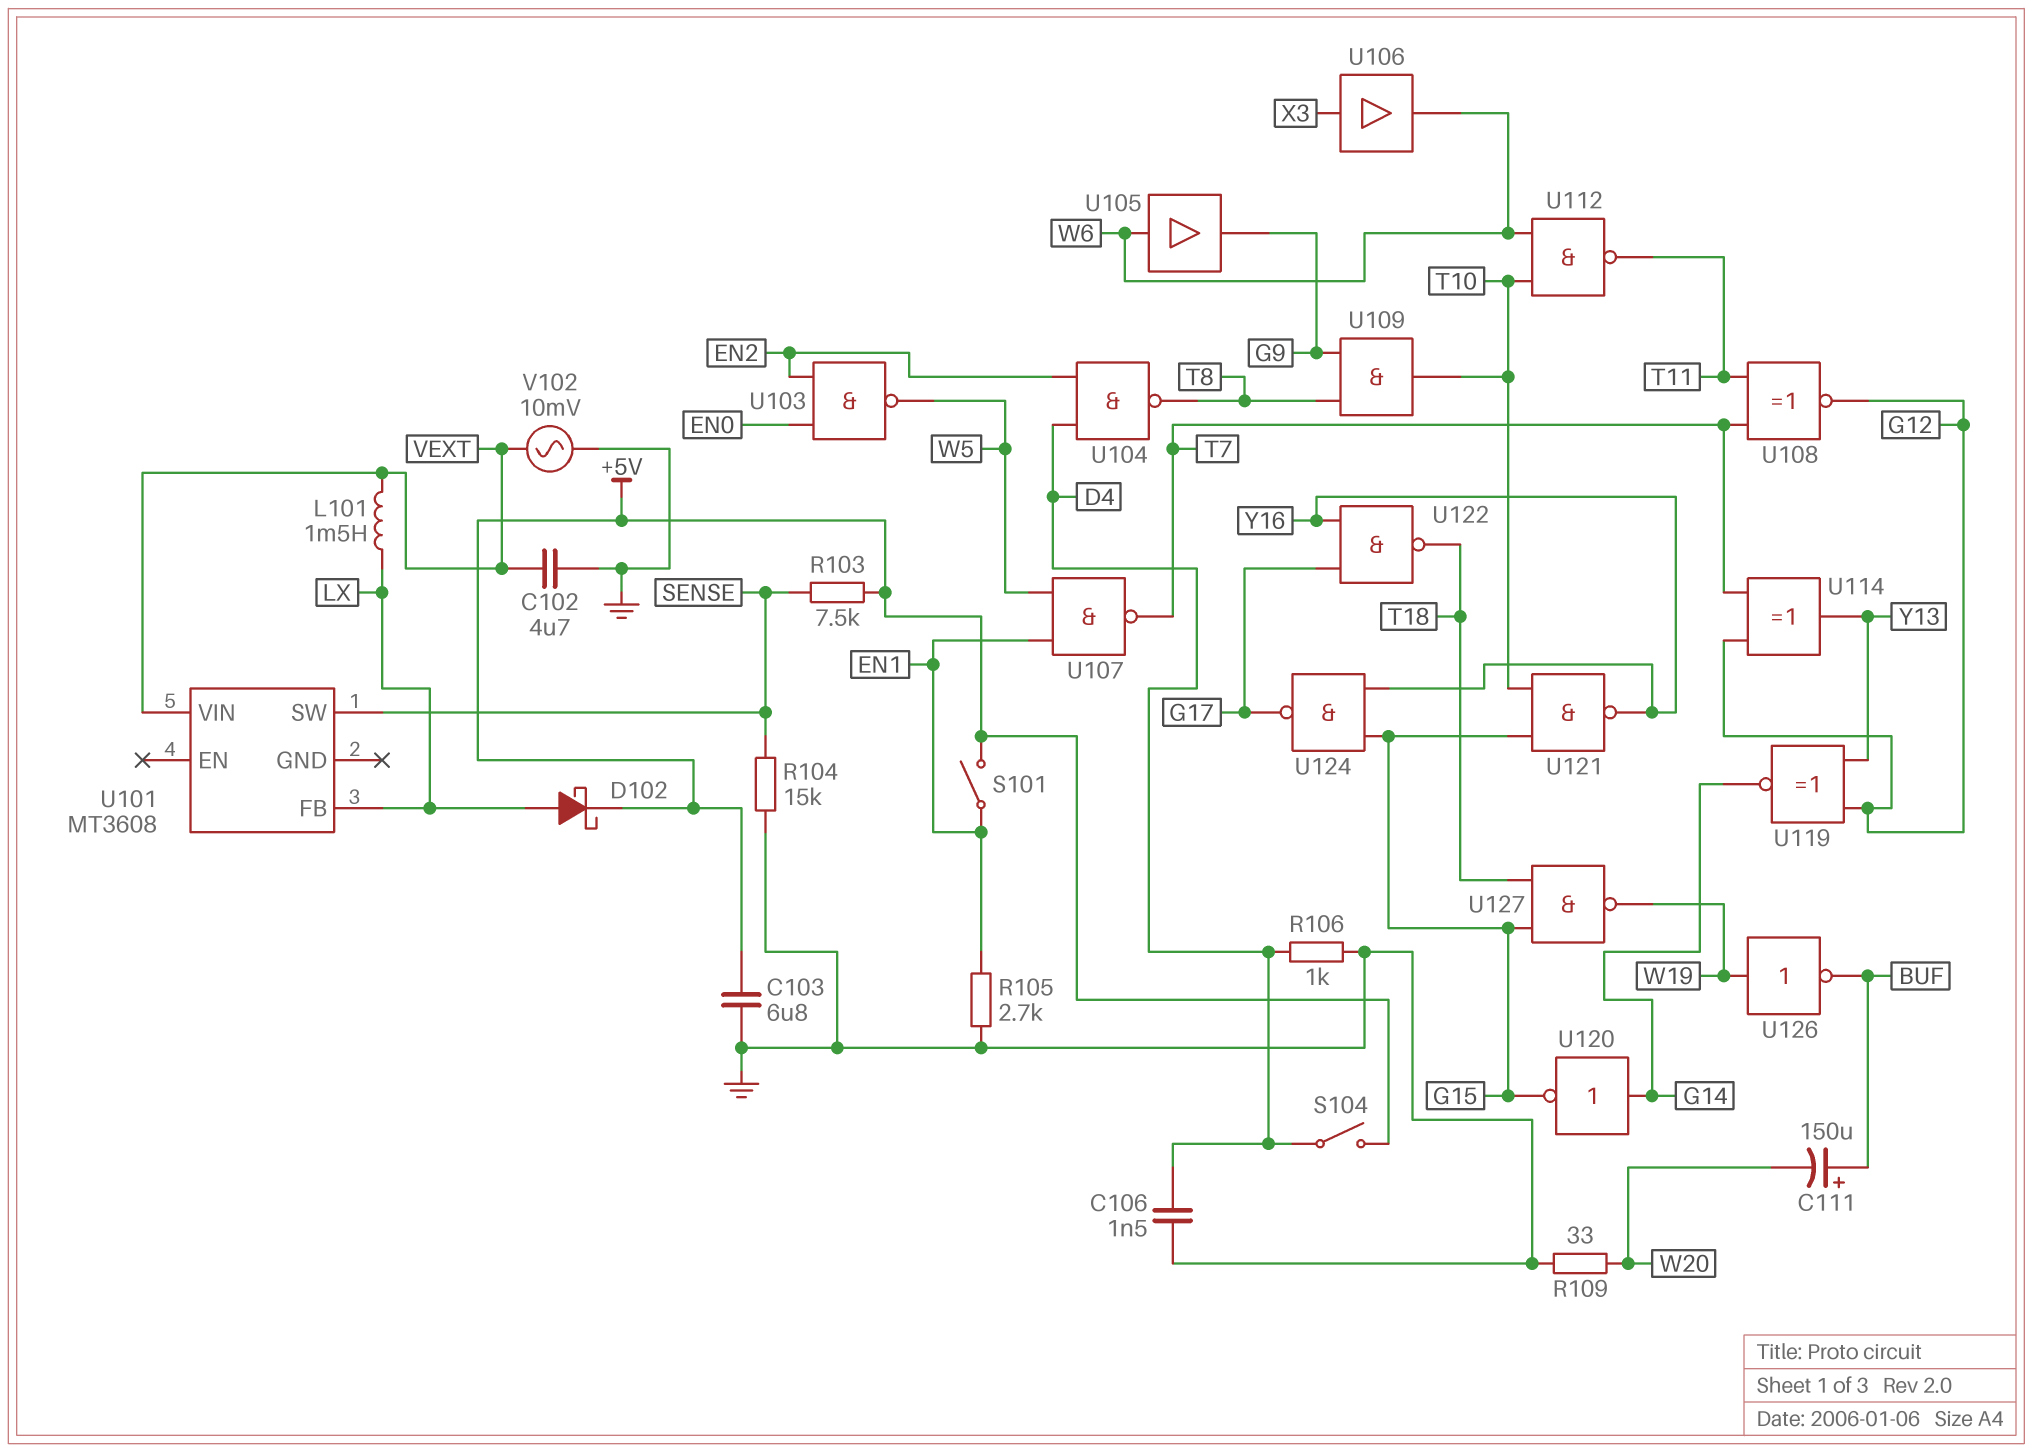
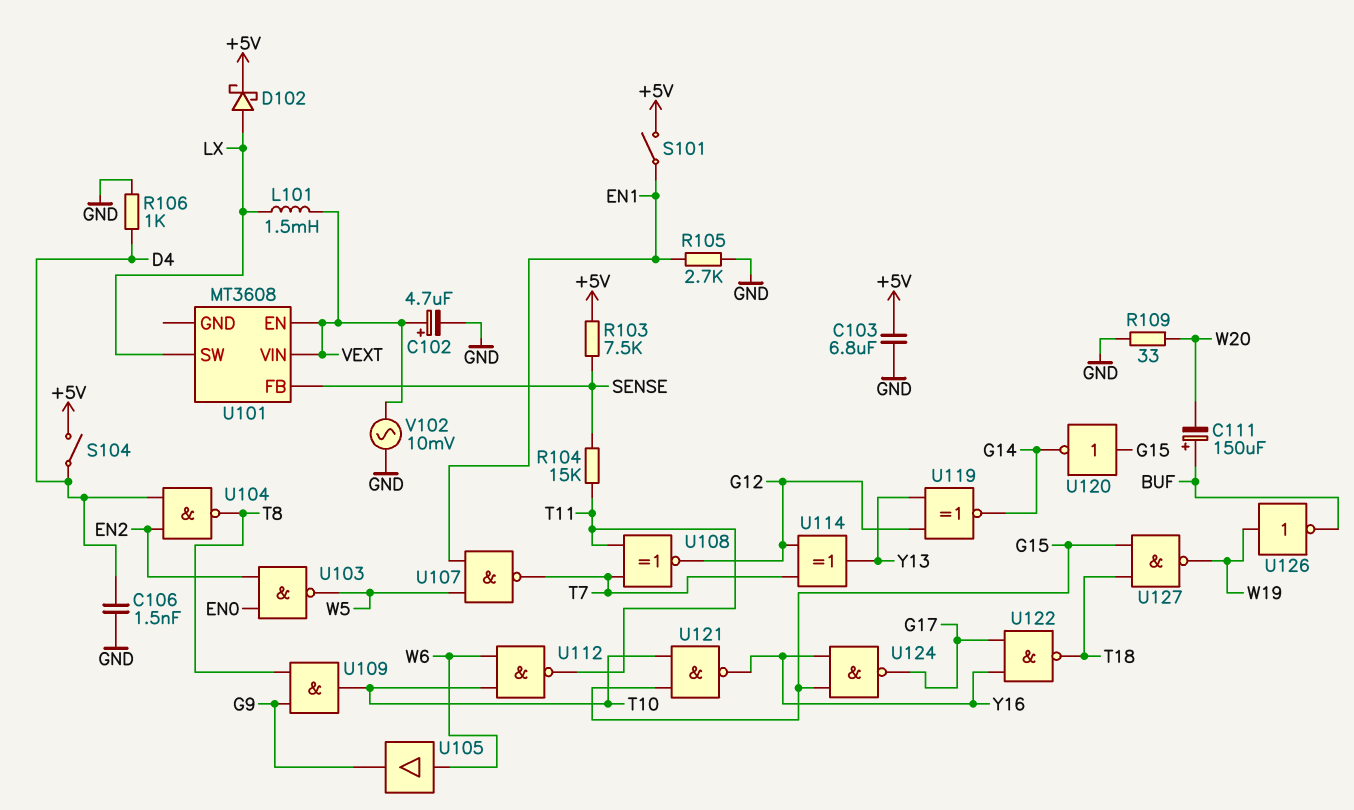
C102: 4.7uF (GND, VEXT) -> 4.7uF (plus VEXT, minus GND)
R104: 15k (GND, SENSE) -> 15k (SENSE, T11)
U101 pin EN: none -> VEXT
U101 pin FB: LX -> SENSE
U101 pin SW: SENSE -> LX
U106: buffer (in X3, out W6) -> none
U120: NOT (in G14, out G15) -> NOT (in G15, out G14)

